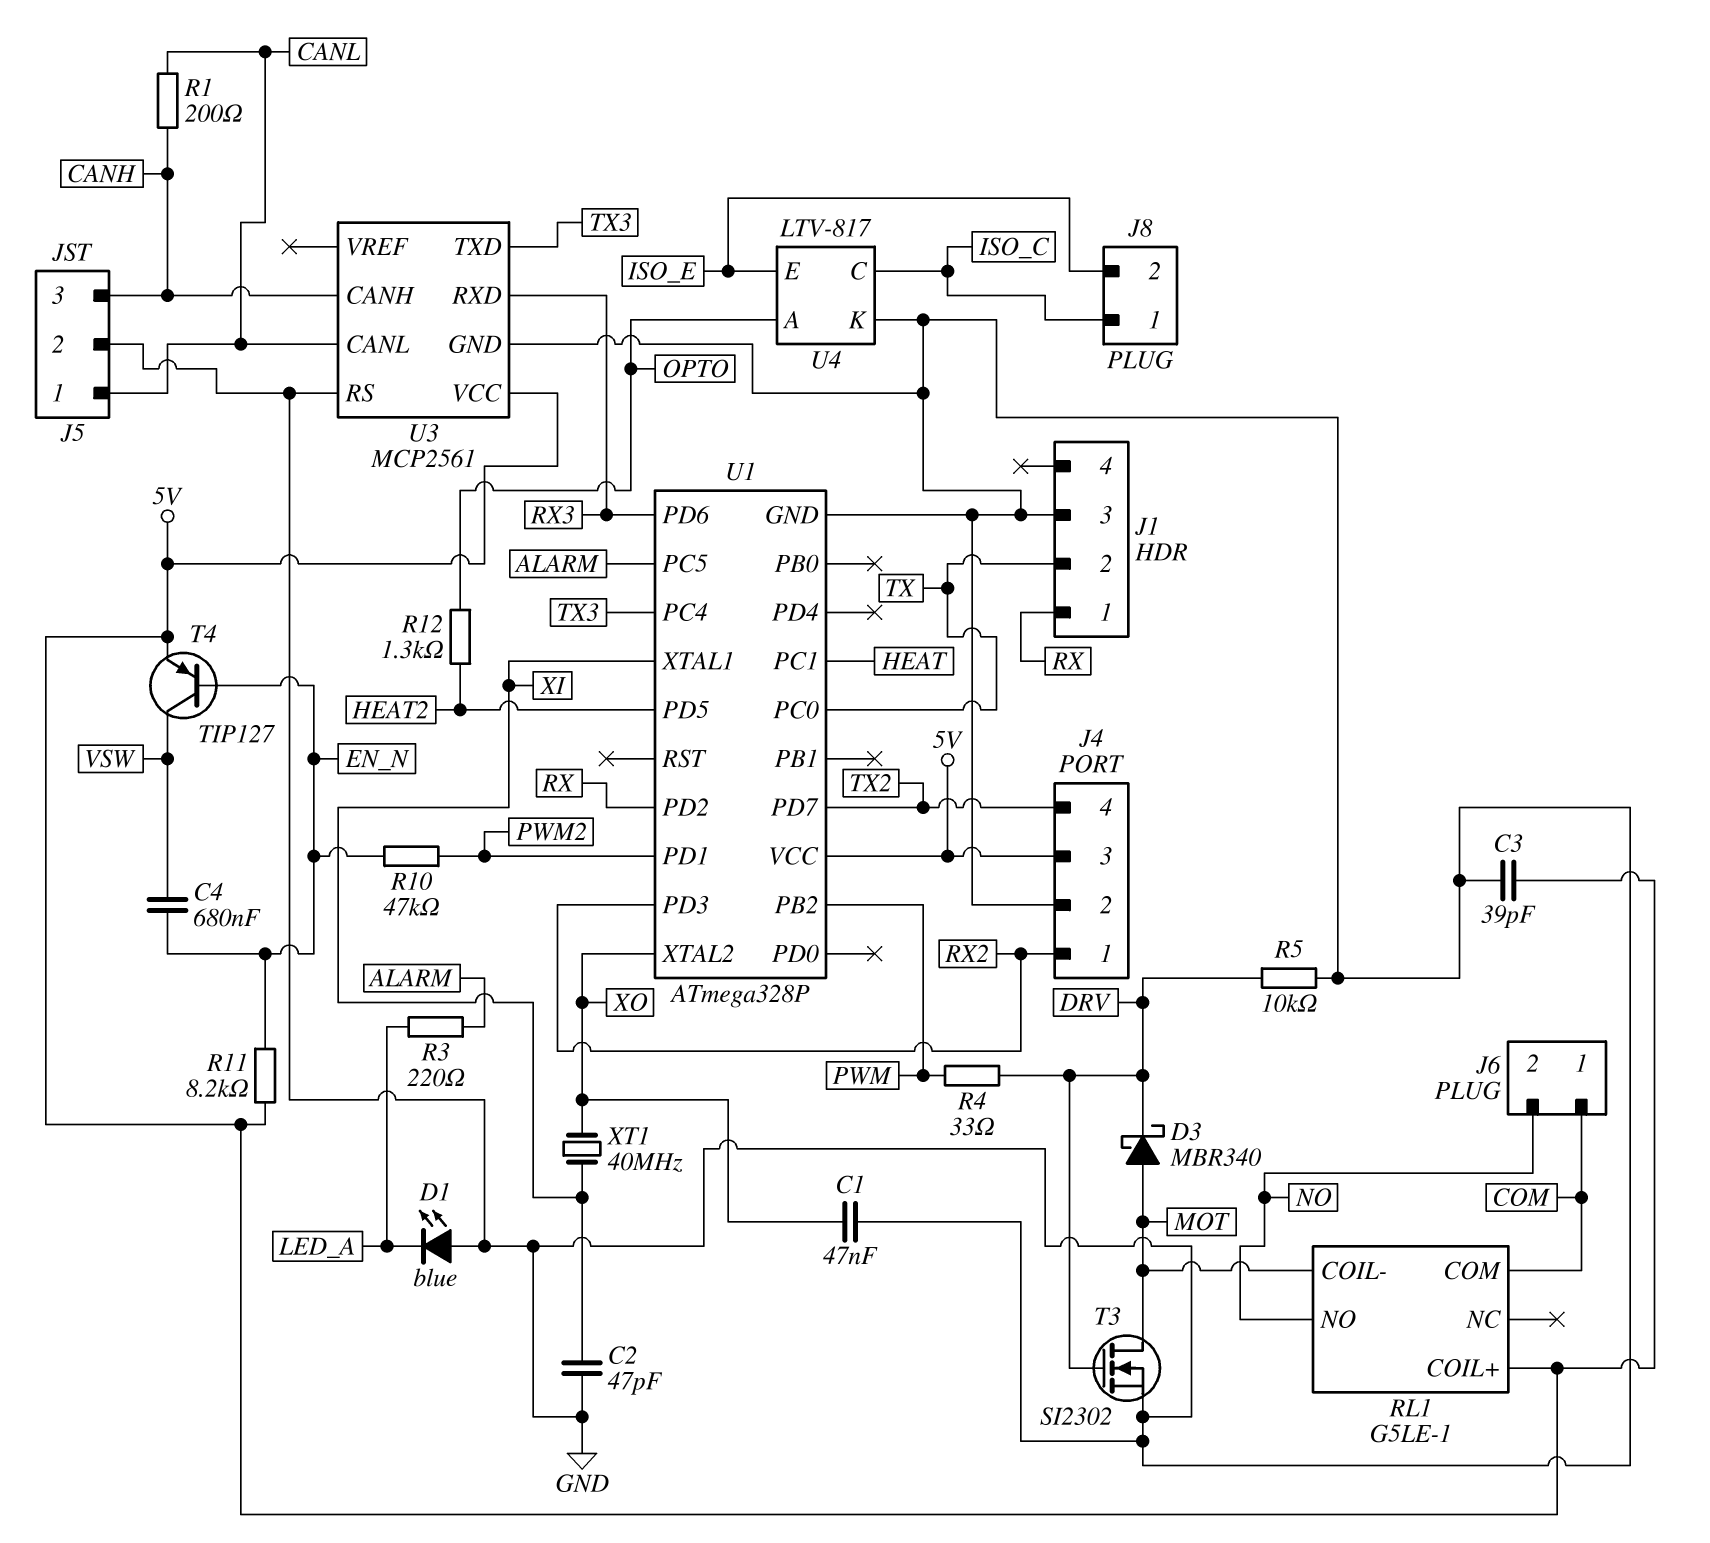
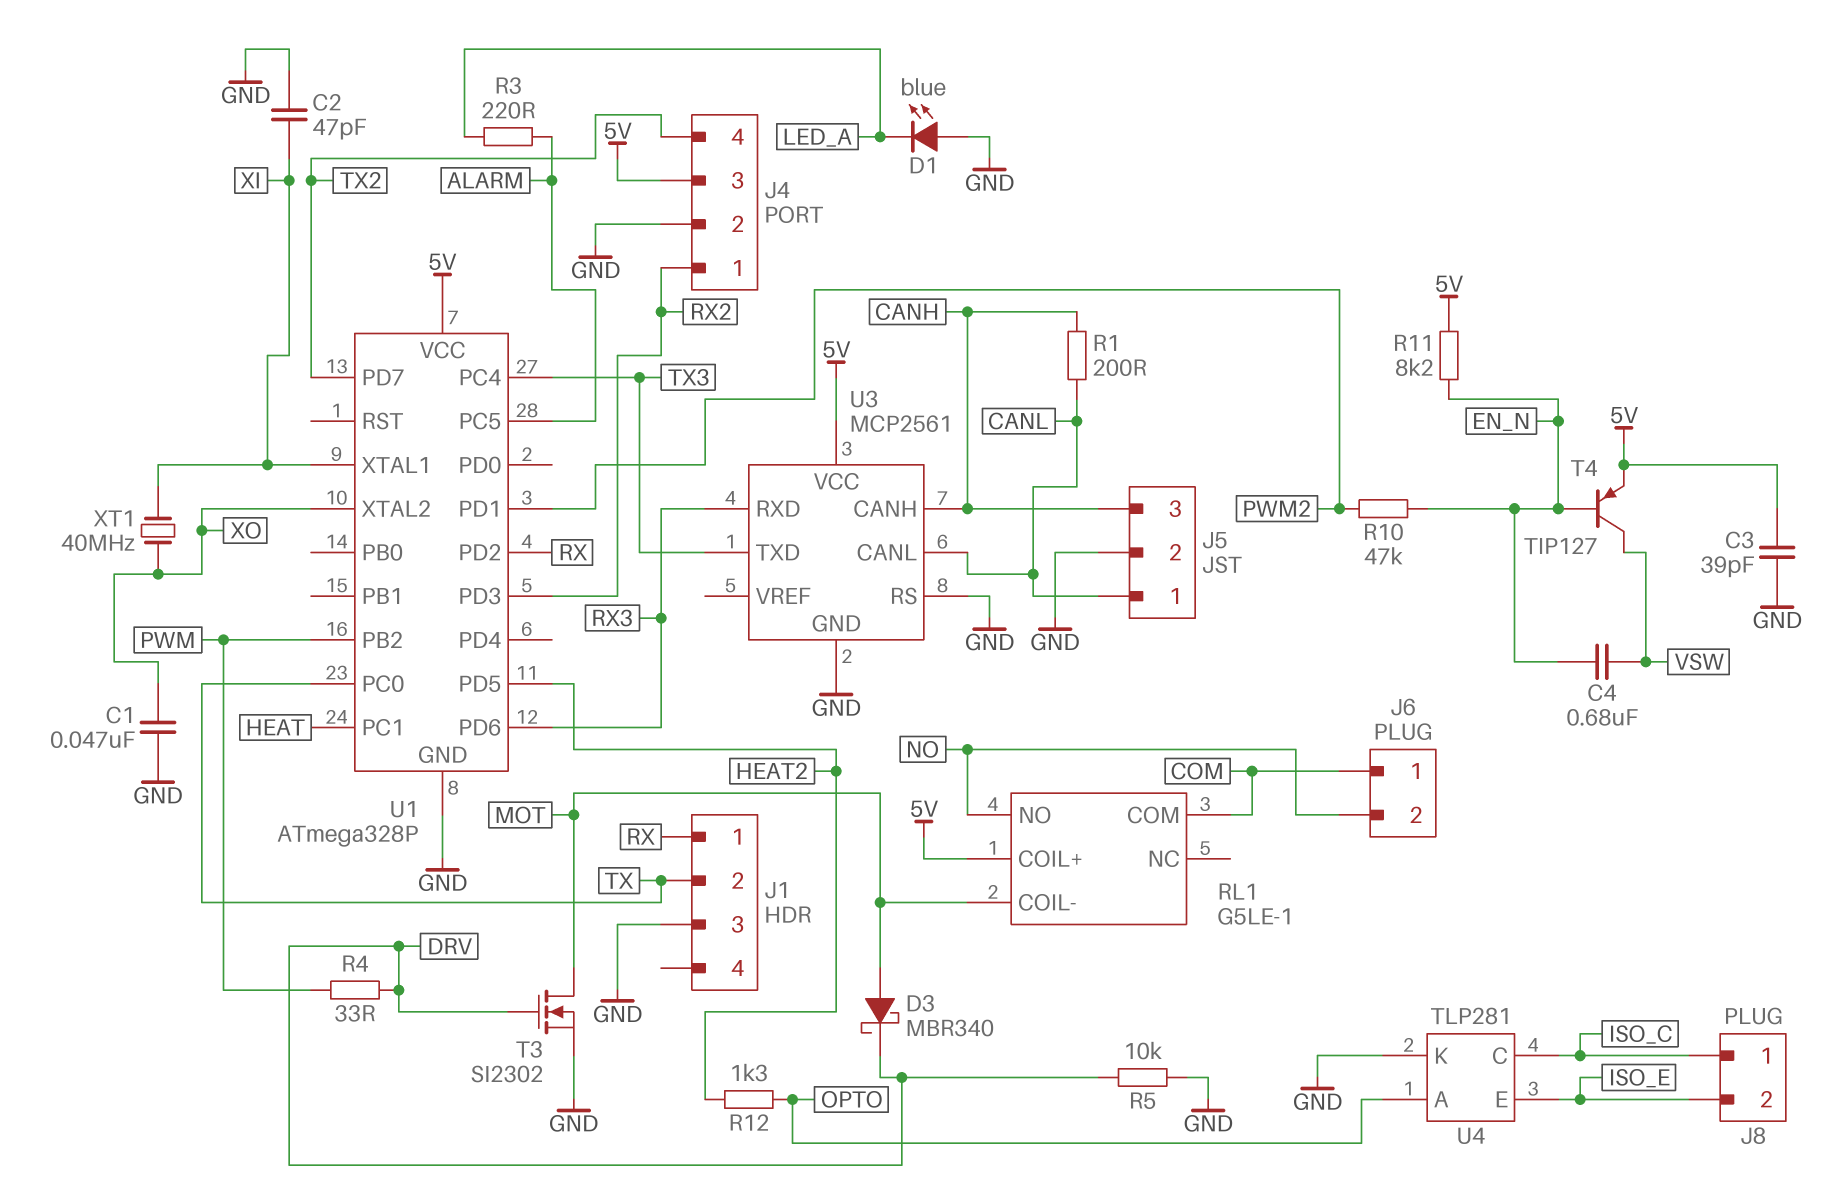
U4: LTV-817 -> TLP281

